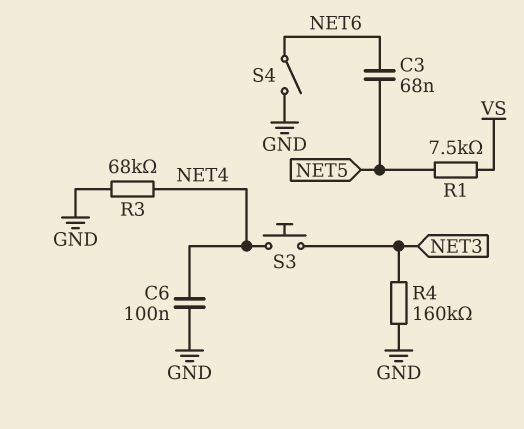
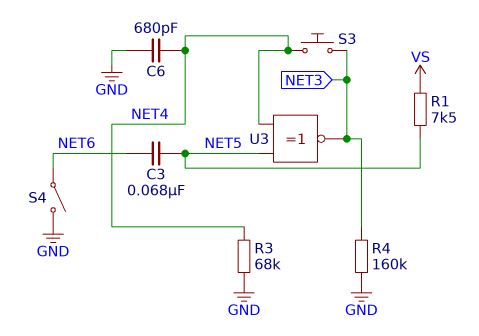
C6: 100nF (GND, NET4) -> 680pF (GND, NET4)
U3: none -> XNOR (in NET4, in NET5, out NET3)

